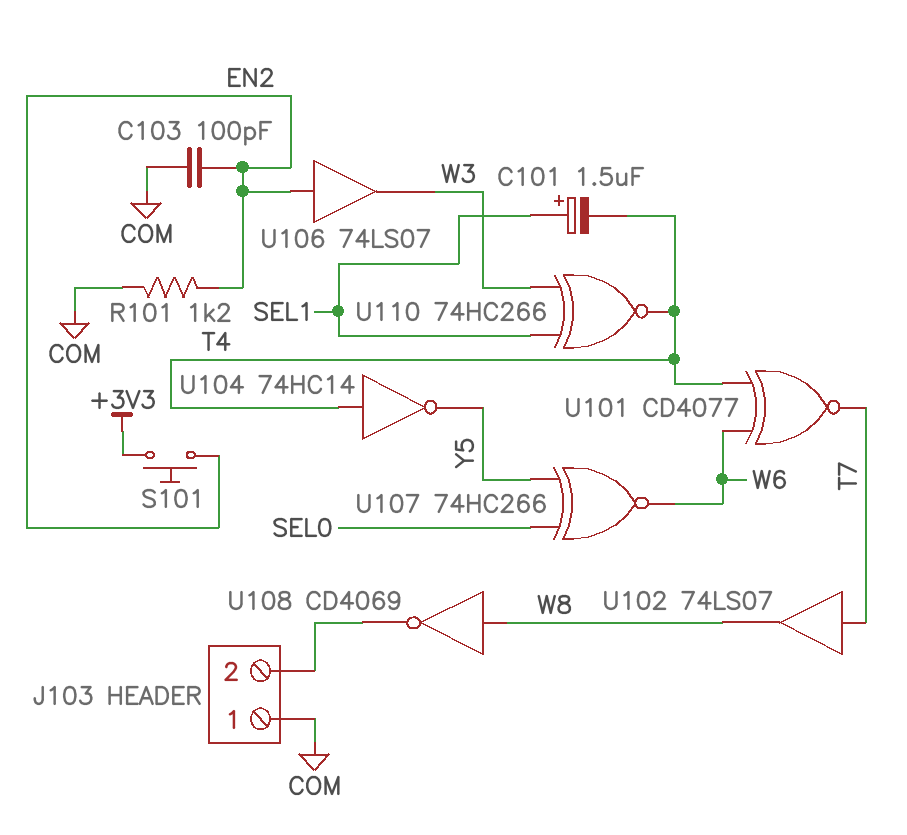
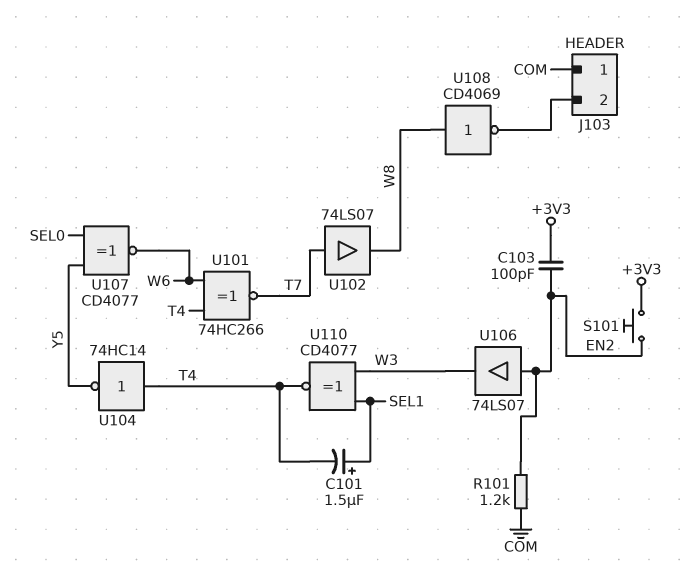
C103: 100pF (COM, EN2) -> 100pF (+3V3, EN2)
U101: XNOR CD4077 (in T4, in W6, out T7) -> XNOR 74HC266 (in T4, in W6, out T7)
U107: XNOR 74HC266 (in SEL0, in Y5, out W6) -> XNOR CD4077 (in SEL0, in Y5, out W6)
U110: XNOR 74HC266 (in SEL1, in W3, out T4) -> XNOR CD4077 (in SEL1, in W3, out T4)

